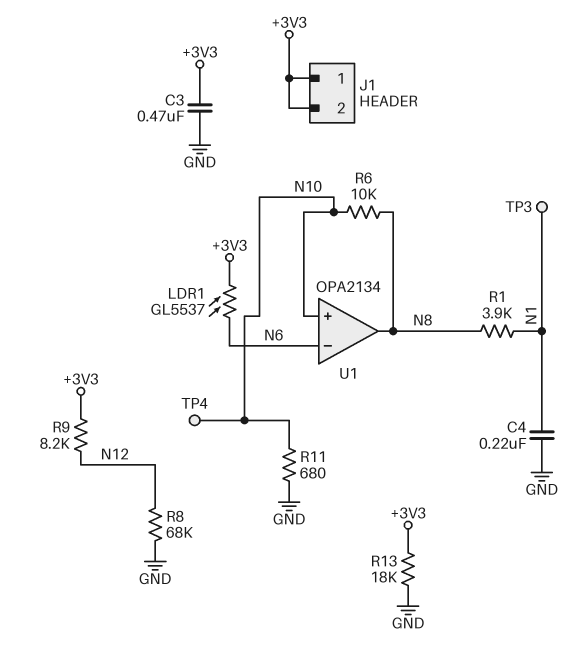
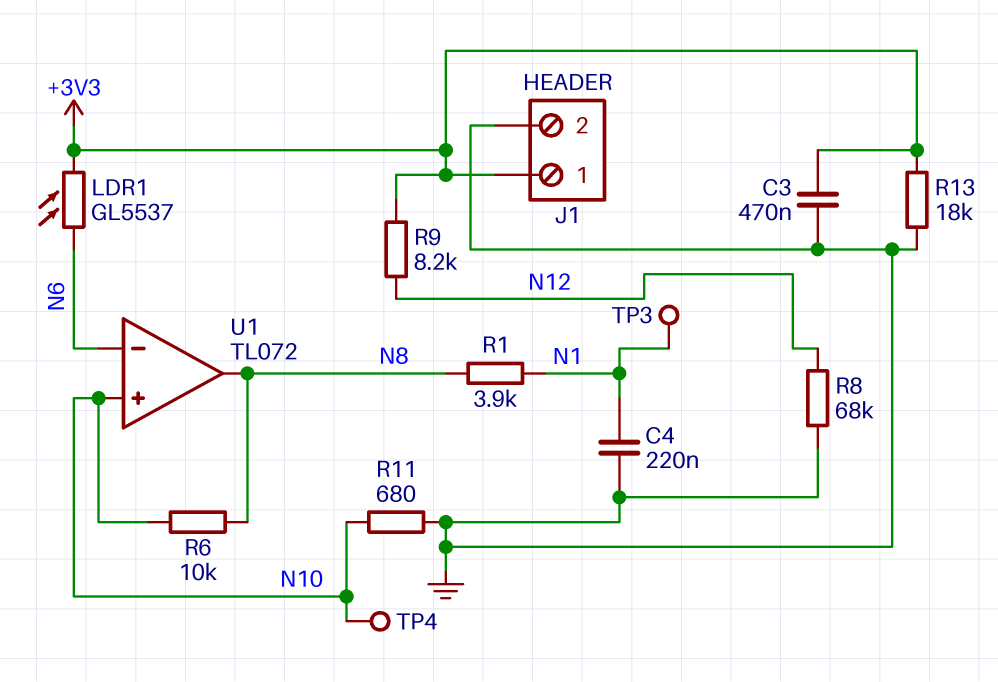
J1 pin 2: +3V3 -> GND
U1: OPA2134 -> TL072

